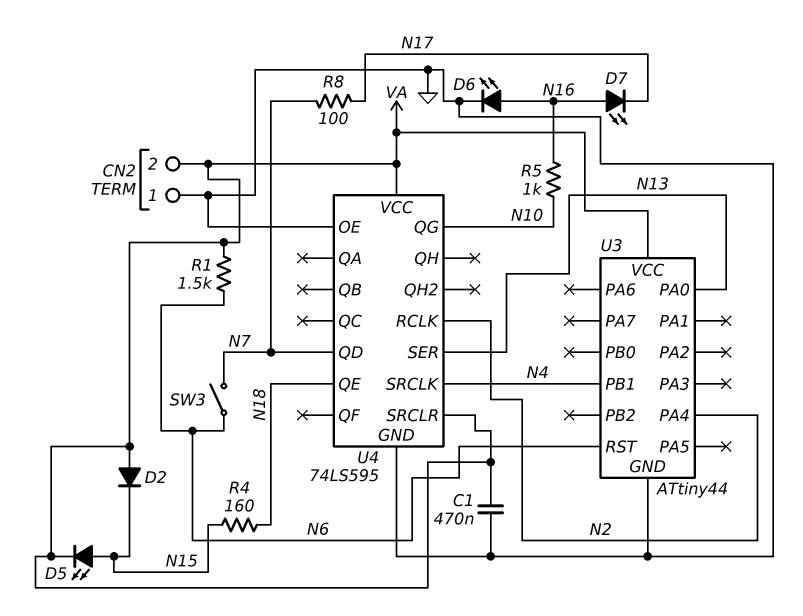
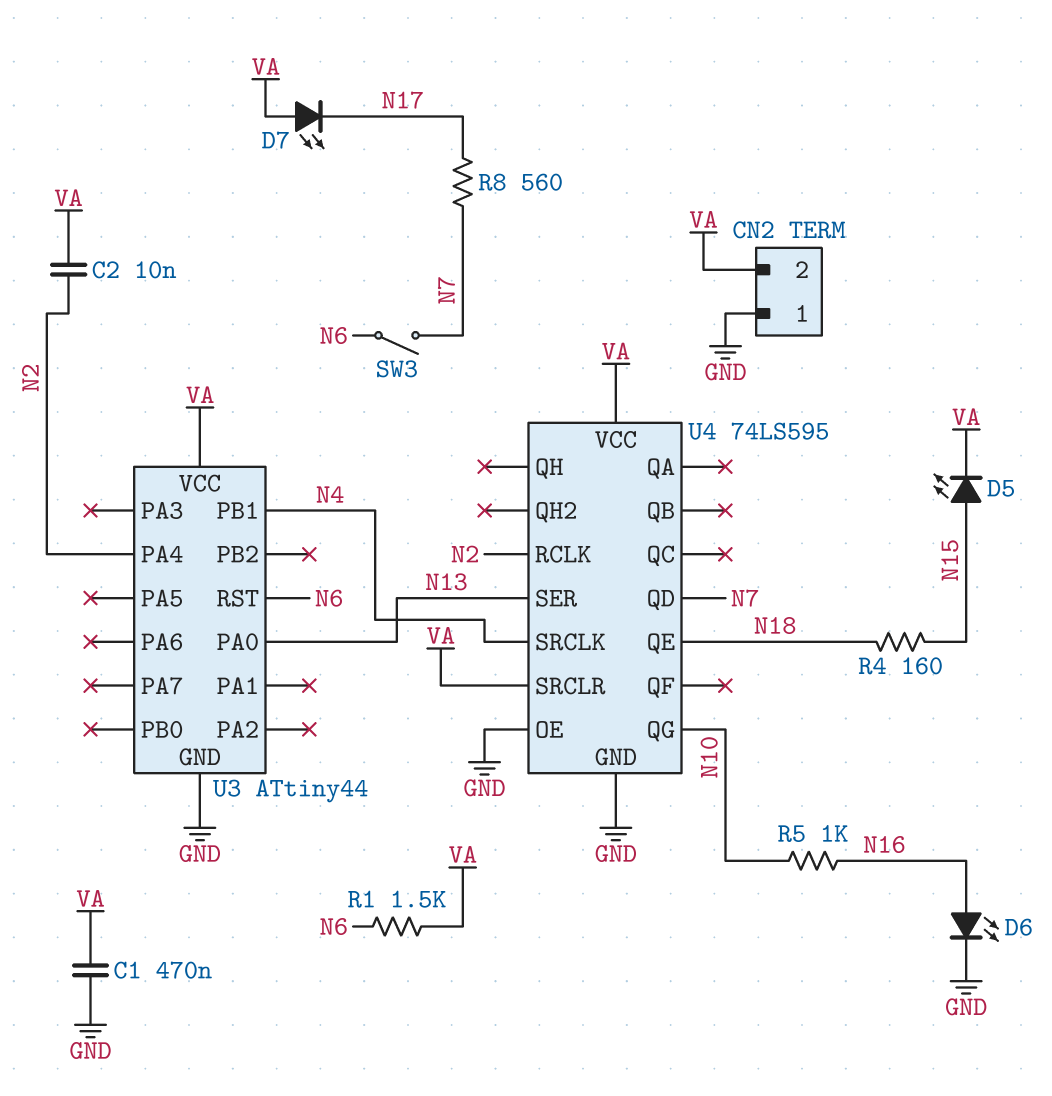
C2: none -> 10nF (N2, VA)
D2: diode (A VA, K N15) -> none
D7: LED (A N16, K N17) -> LED (A VA, K N17)
R8: 100 (N7, N17) -> 560 (N7, N17)

